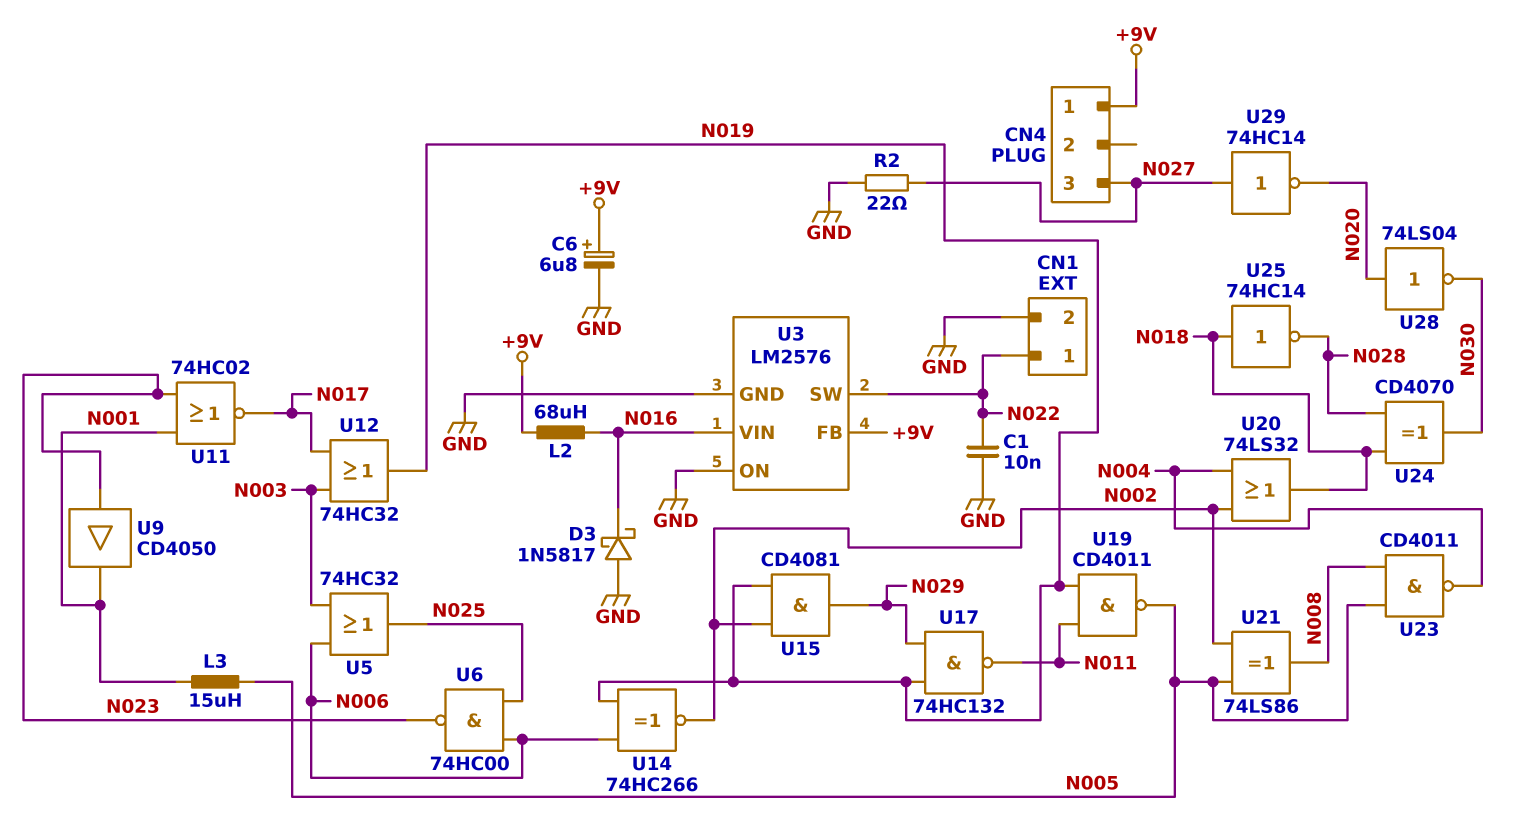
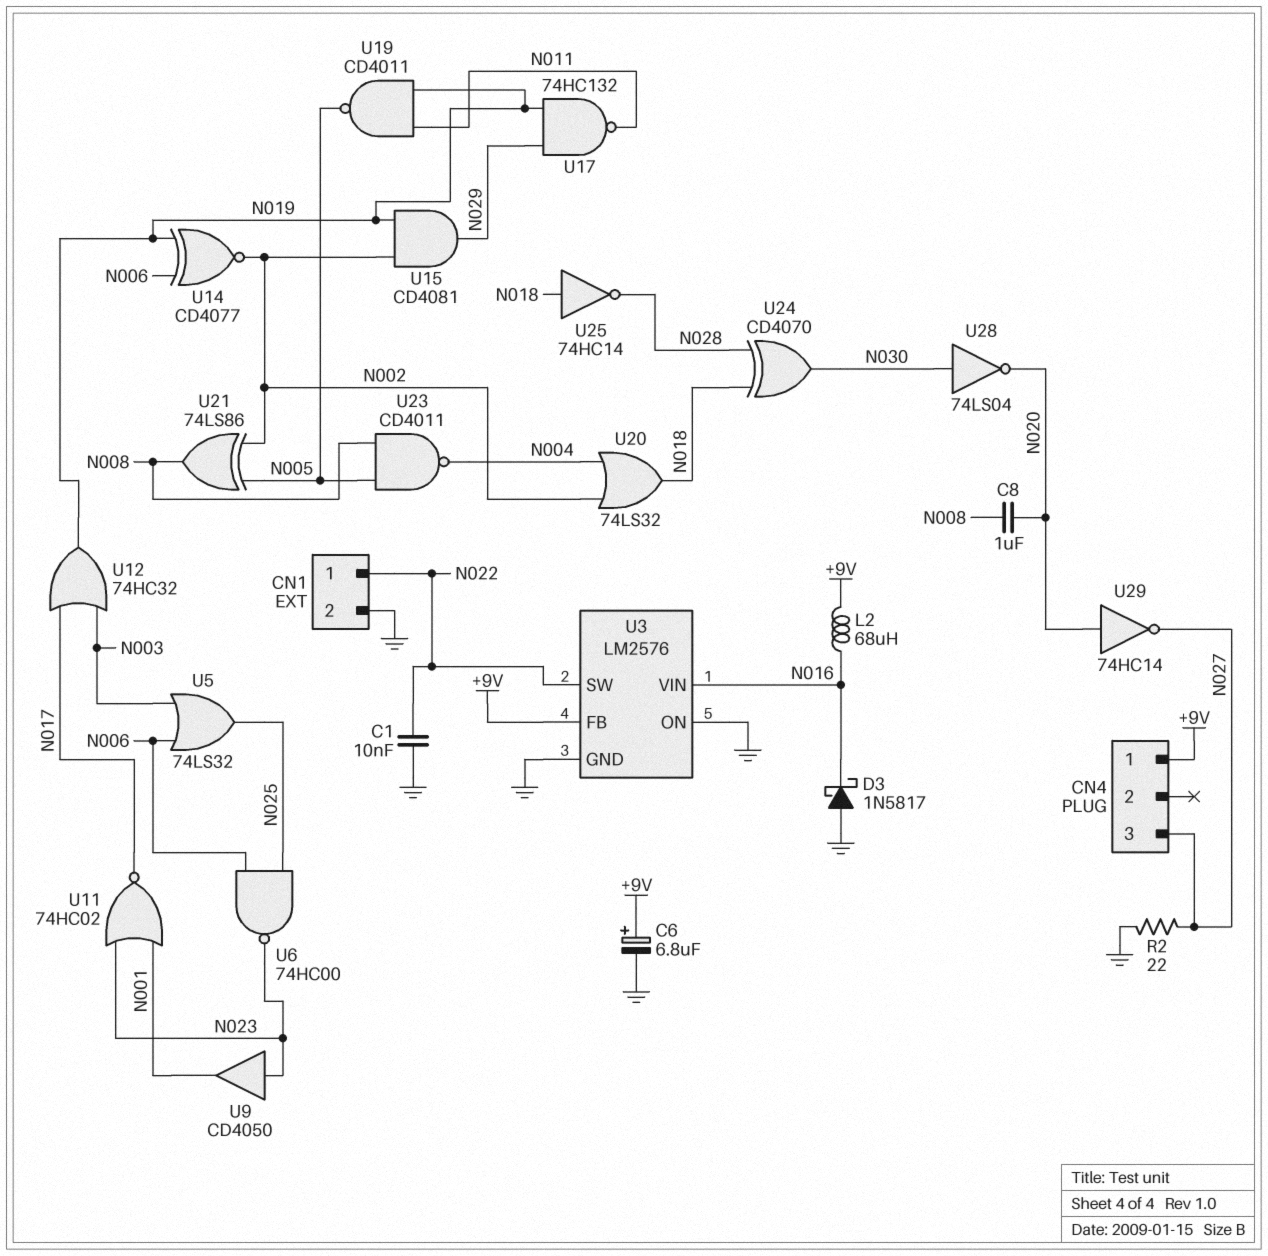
C8: none -> 1uF (N008, N020)
L3: 15uH (N001, N005) -> none
U5: OR 74HC32 (in N003, in N006, out N025) -> OR 74LS32 (in N003, in N006, out N025)
U14: XNOR 74HC266 (in N006, in N019, out N002) -> XNOR CD4077 (in N006, in N019, out N002)
U28: NOT 74LS04 (in N020, out N030) -> NOT 74LS04 (in N030, out N020)
U29: NOT 74HC14 (in N027, out N020) -> NOT 74HC14 (in N020, out N027)

